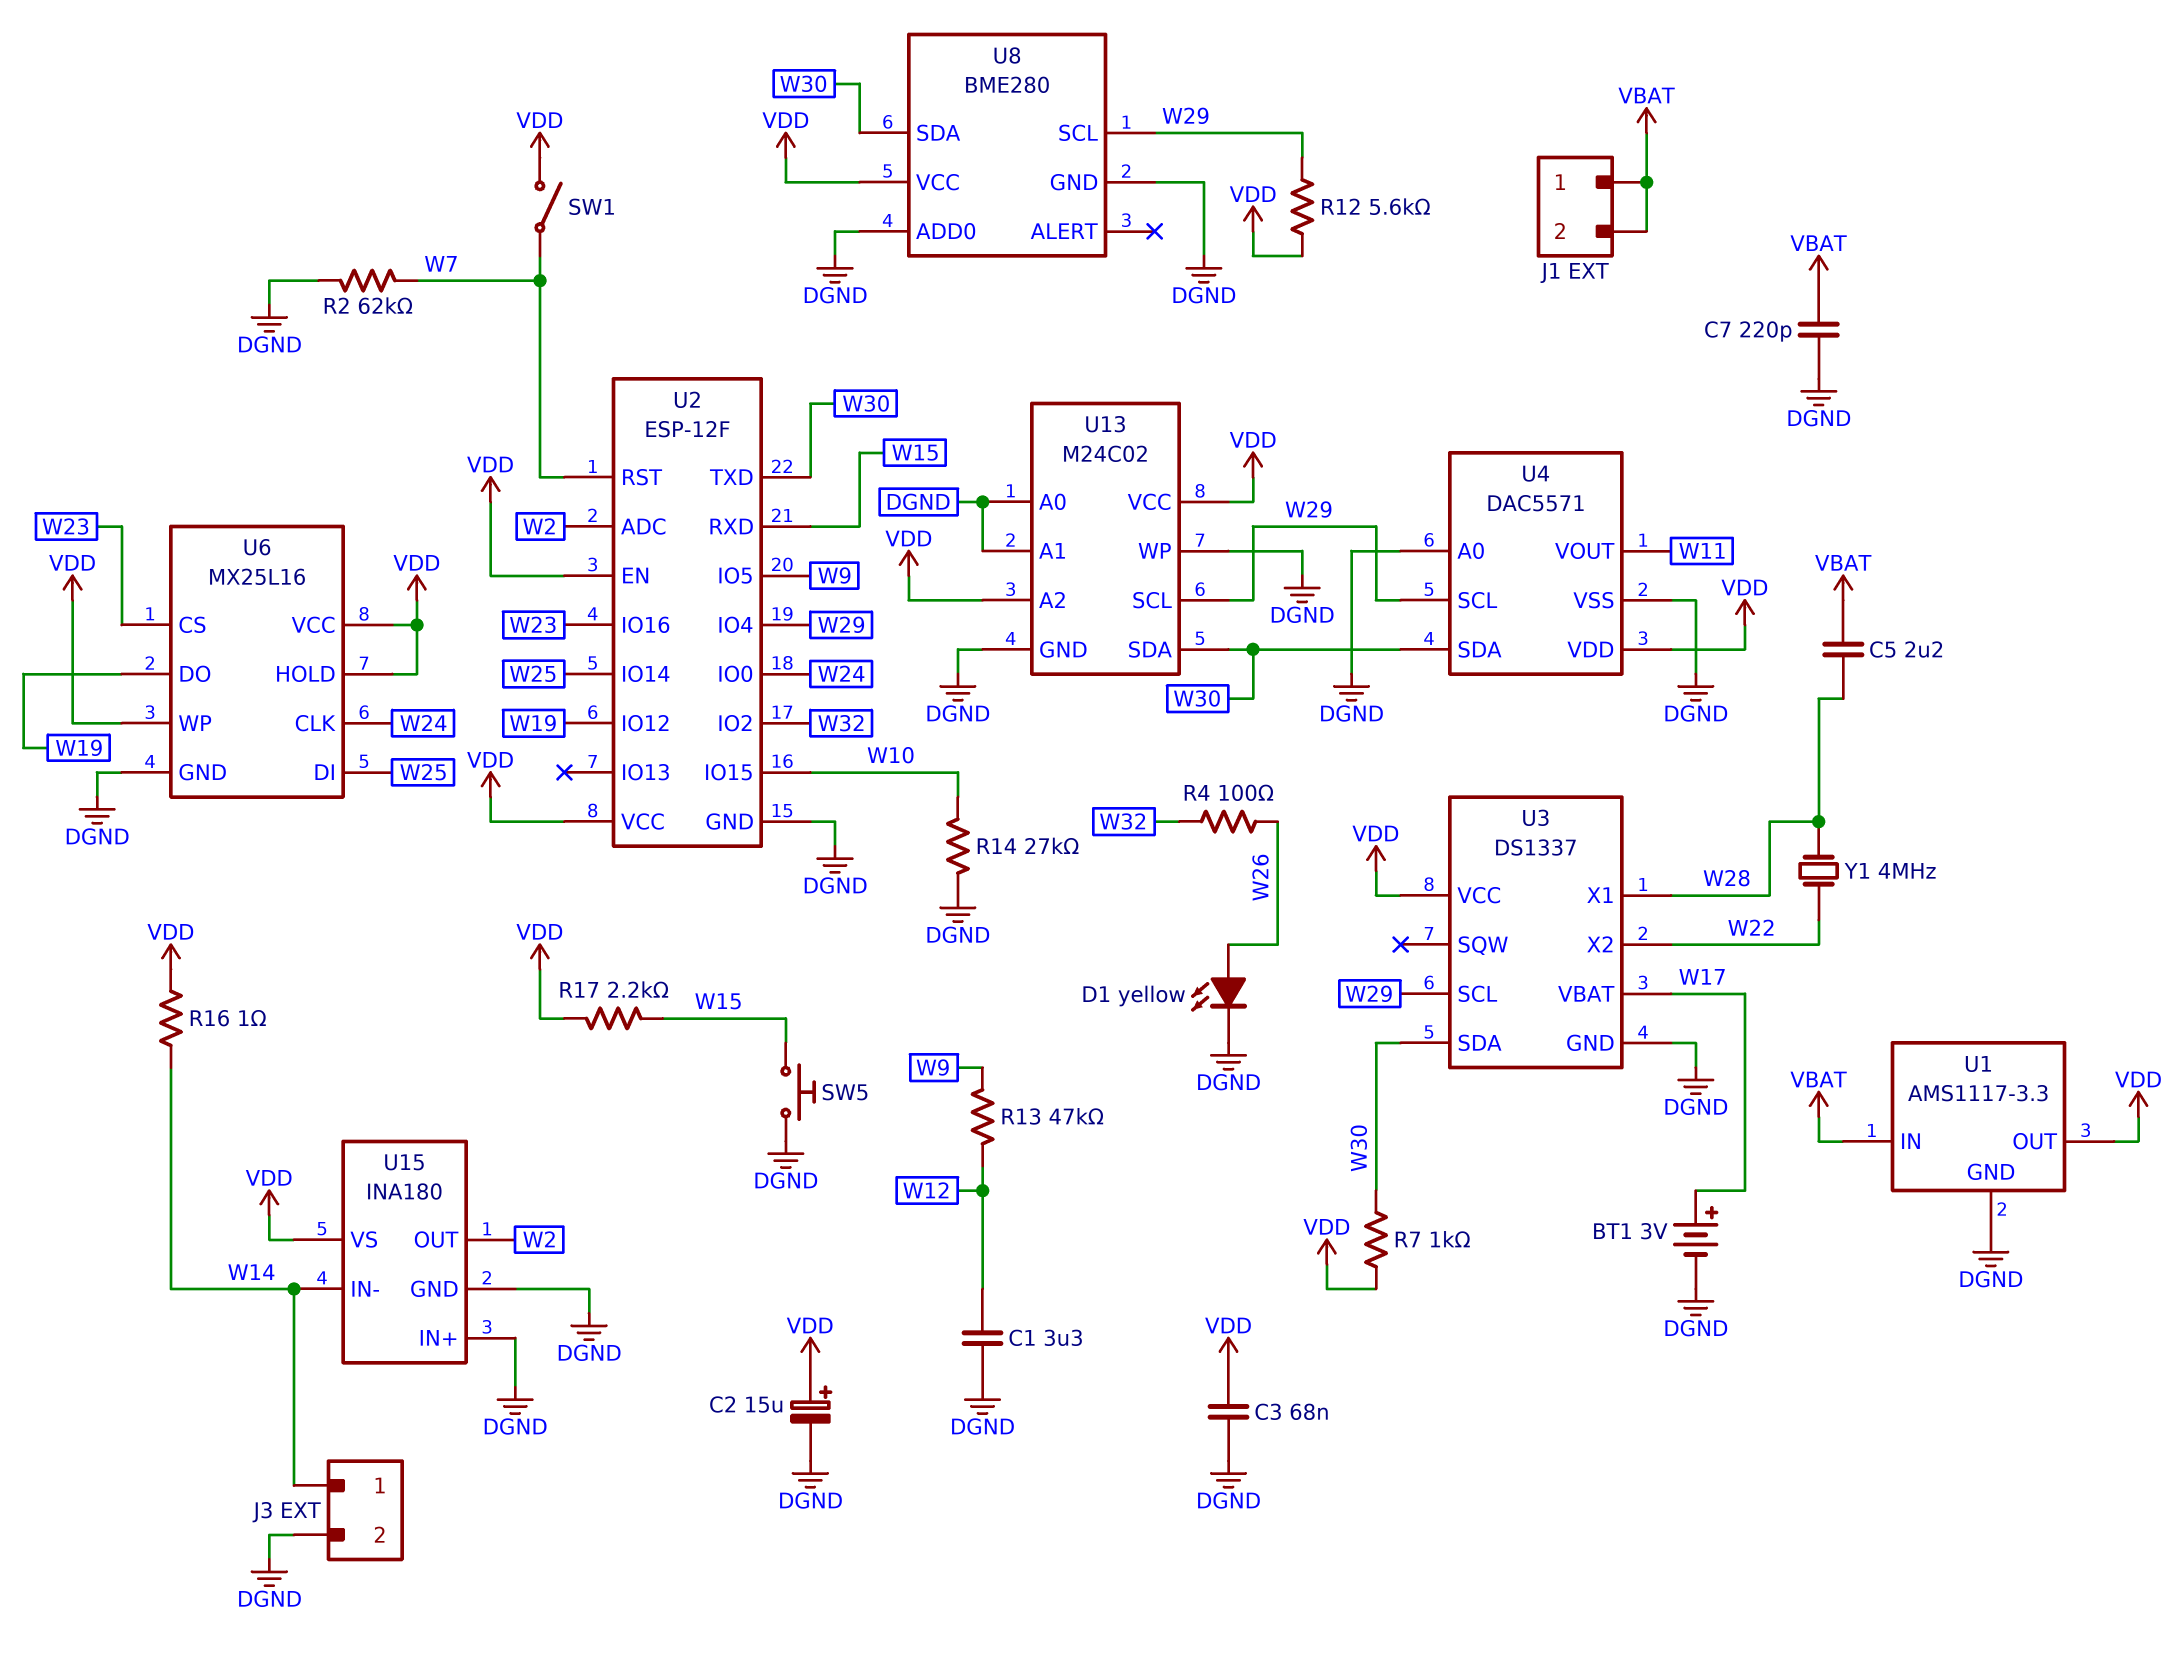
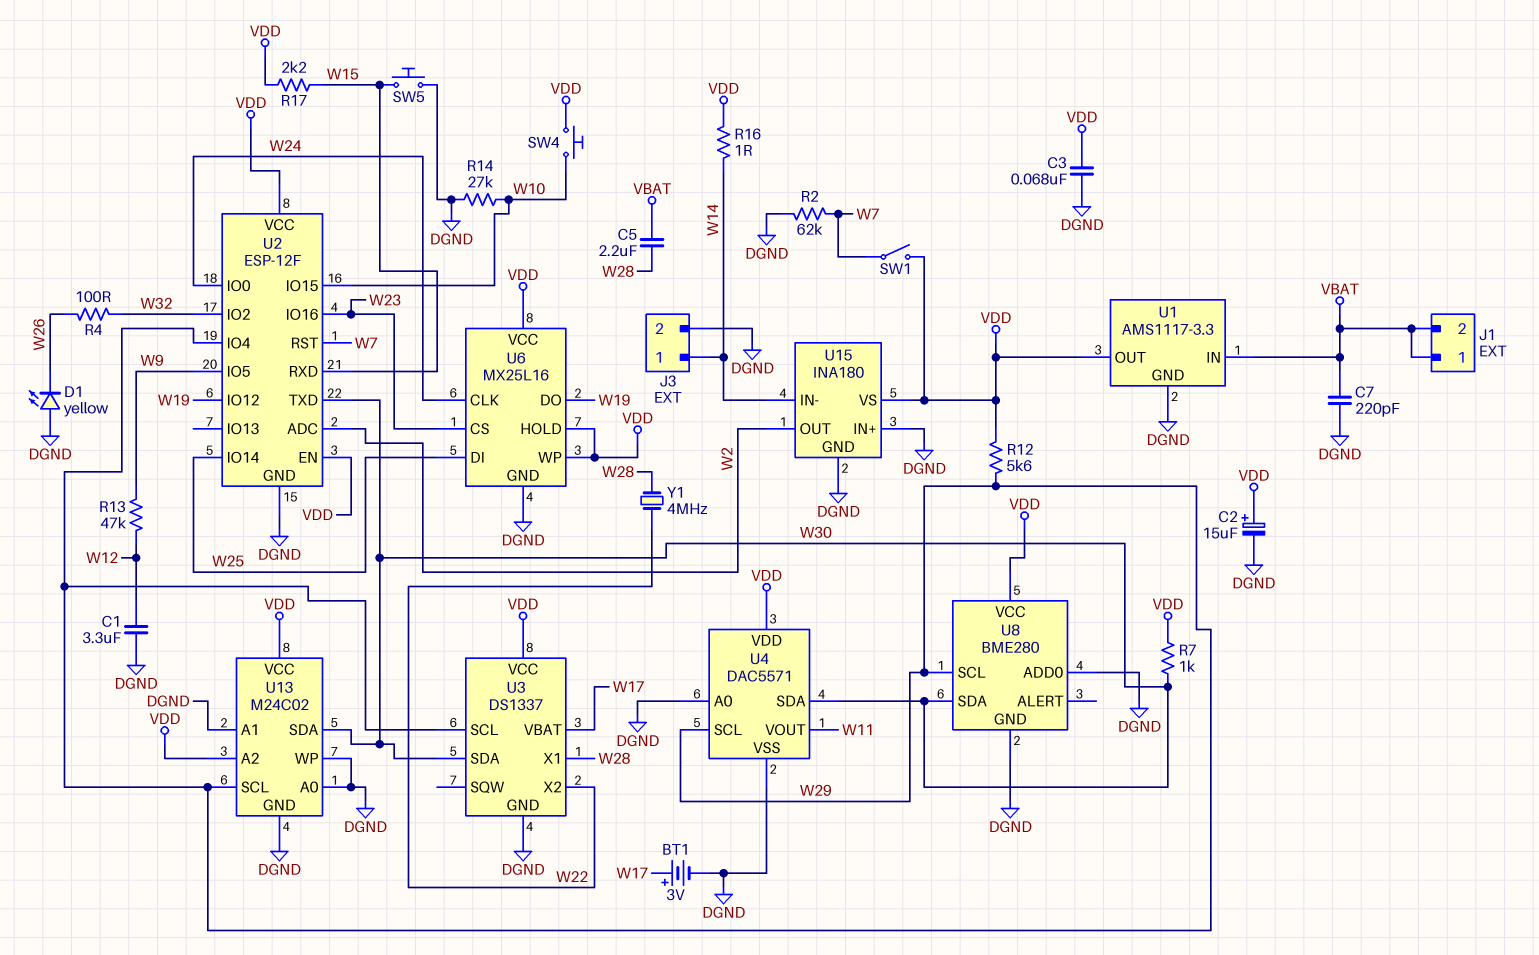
D1: LED yellow (A W26, K DGND) -> LED yellow (A DGND, K W26)
SW4: none -> button (VDD, W10)

